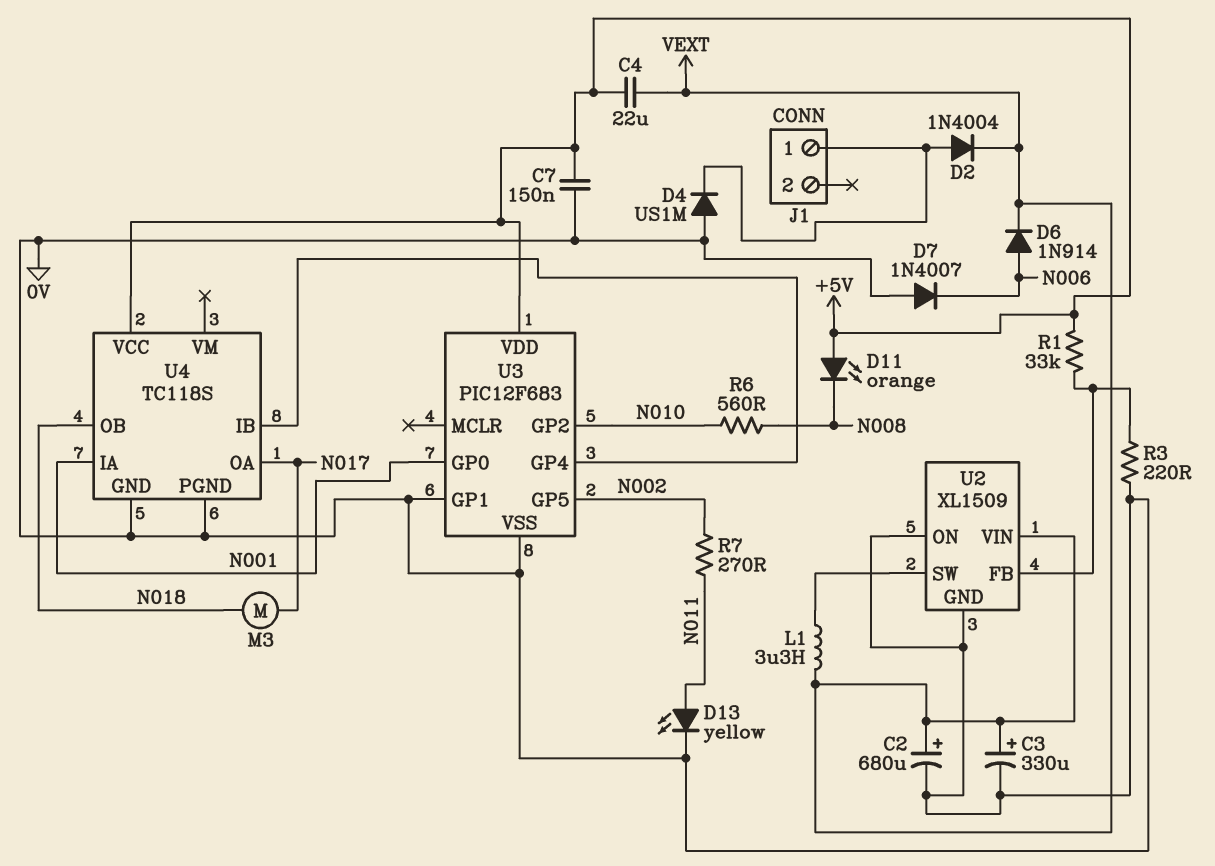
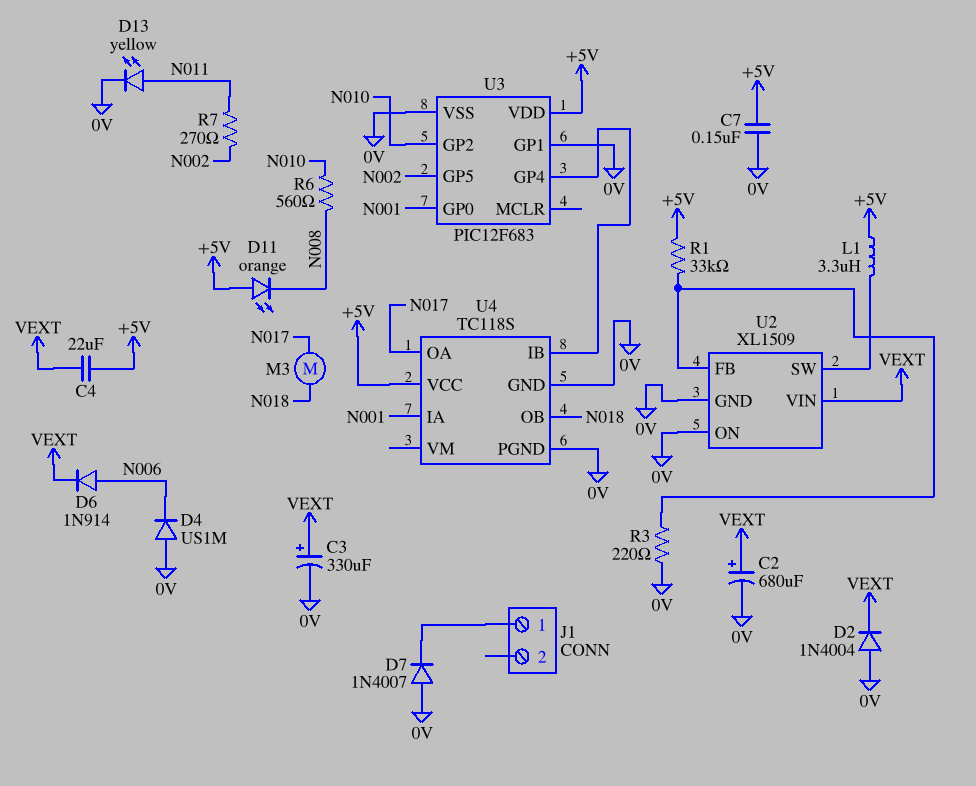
D2: diode 1N4004 (A J1/1, K VEXT) -> diode 1N4004 (A 0V, K VEXT)
D4: diode US1M (A 0V, K J1/1) -> diode US1M (A 0V, K N006)
D7: diode 1N4007 (A 0V, K N006) -> diode 1N4007 (A 0V, K J1/1)
L1: 3.3uH (U2/SW, VEXT) -> 3.3uH (+5V, U2/SW)

